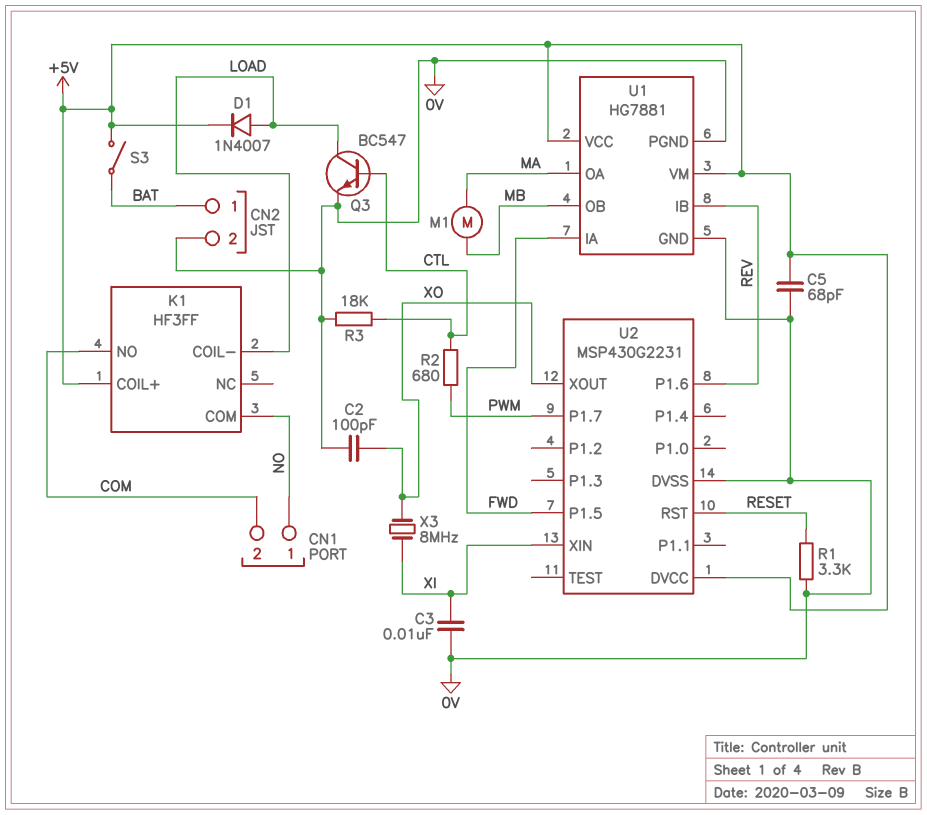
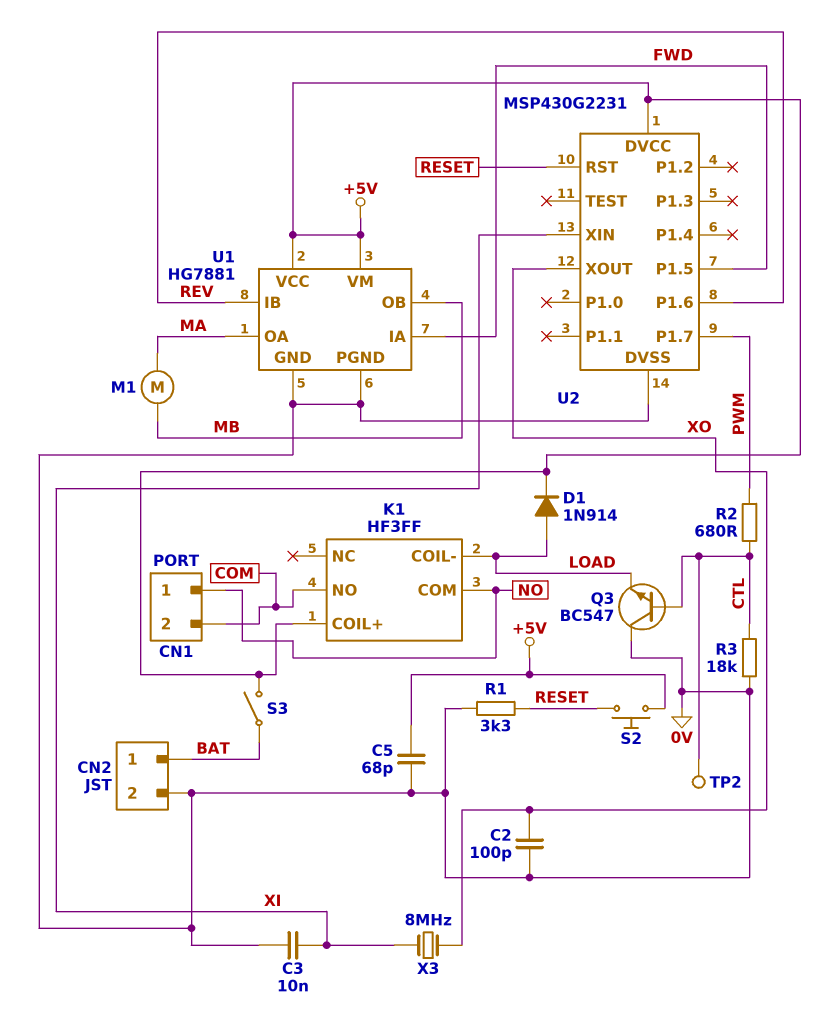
D1: diode 1N4007 (A LOAD, K +5V) -> diode 1N914 (A LOAD, K +5V)
Q3: NPN BC547 (B CTL, C LOAD, E 0V) -> NPN BC547 (B CTL, C 0V, E LOAD)
S2: none -> button (+5V, RESET)
TP2: none -> test point (CTL)

